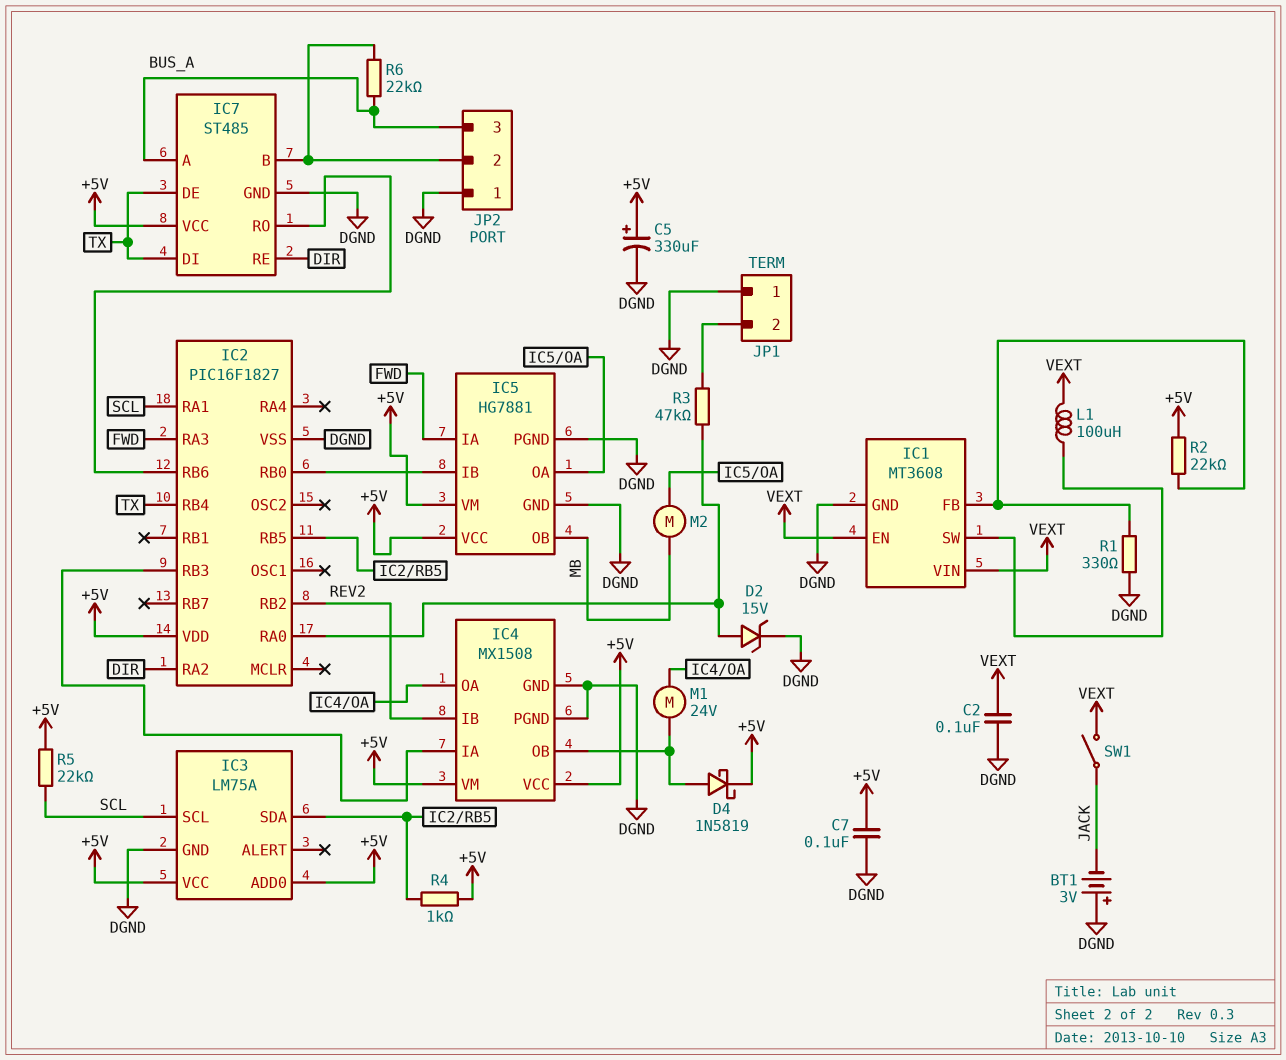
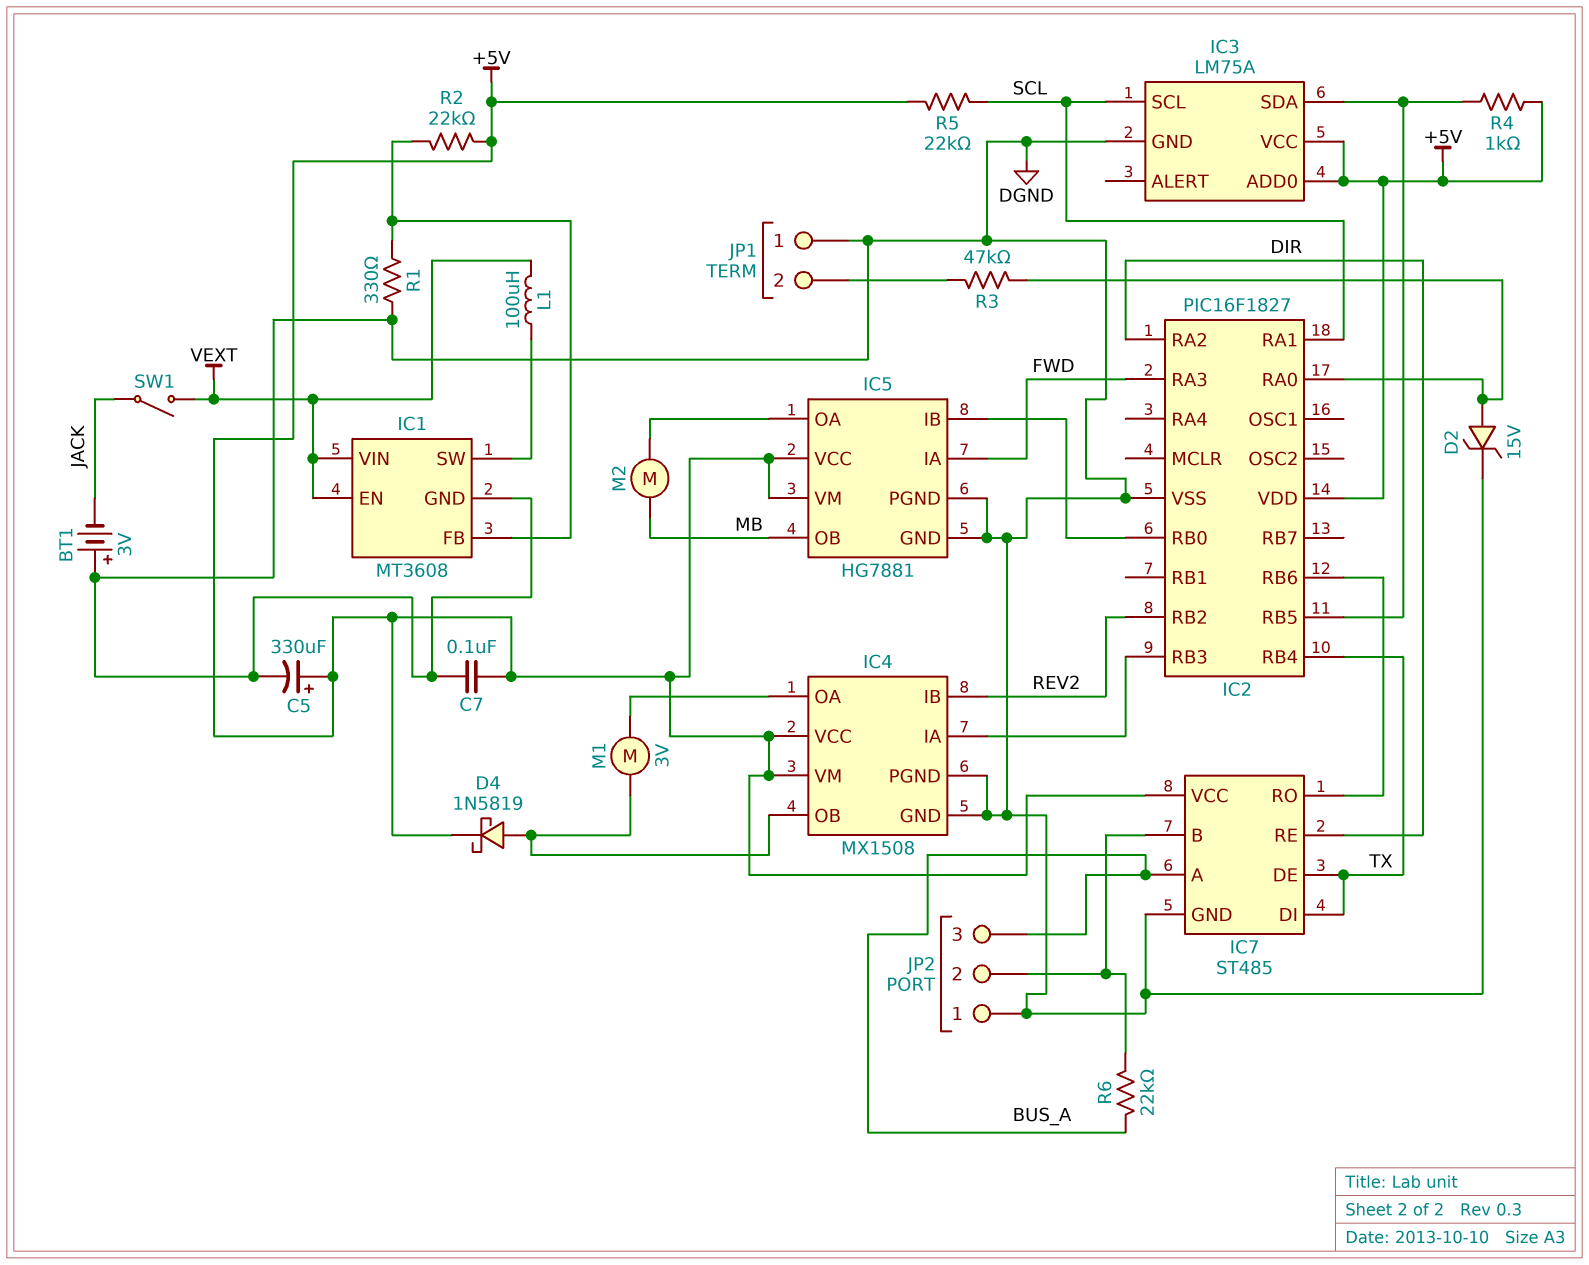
C2: 100nF (DGND, VEXT) -> none
M1: motor 24V (IC4/OA, IC4/OB) -> motor 3V (IC4/OA, IC4/OB)

